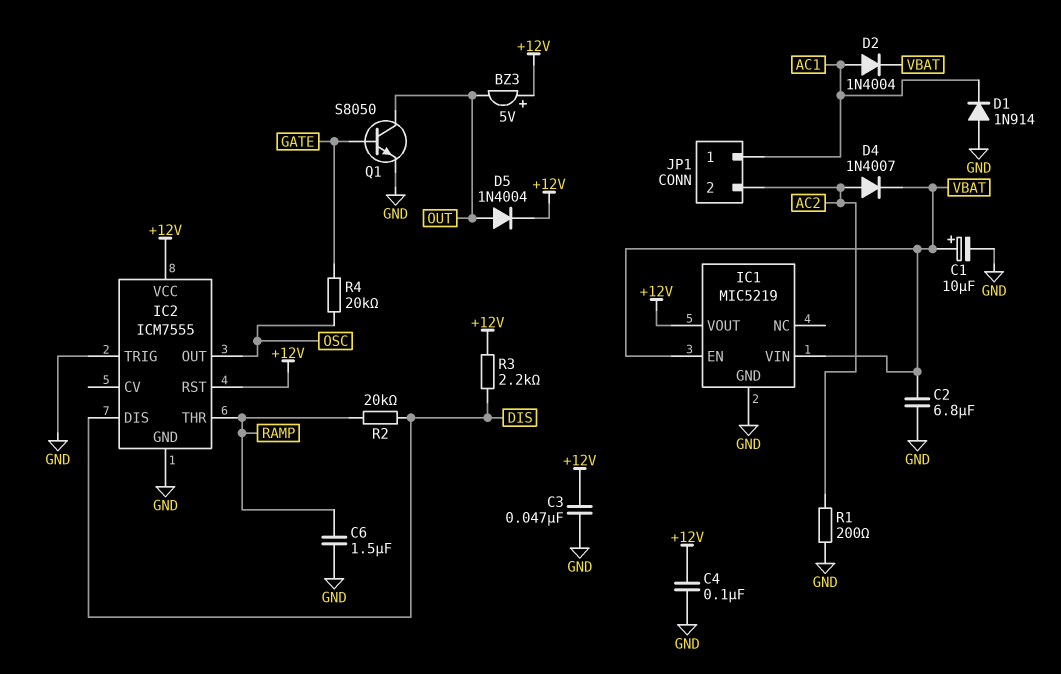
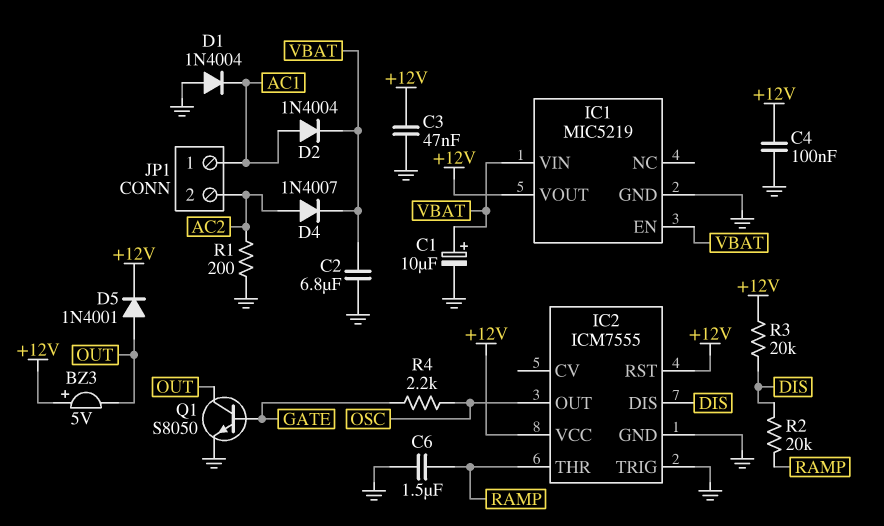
D1: diode 1N914 (A GND, K AC1) -> diode 1N4004 (A GND, K AC1)
D5: diode 1N4004 (A OUT, K +12V) -> diode 1N4001 (A OUT, K +12V)
R3: 2.2k (+12V, DIS) -> 20k (+12V, DIS)
R4: 20k (GATE, OSC) -> 2.2k (GATE, OSC)

